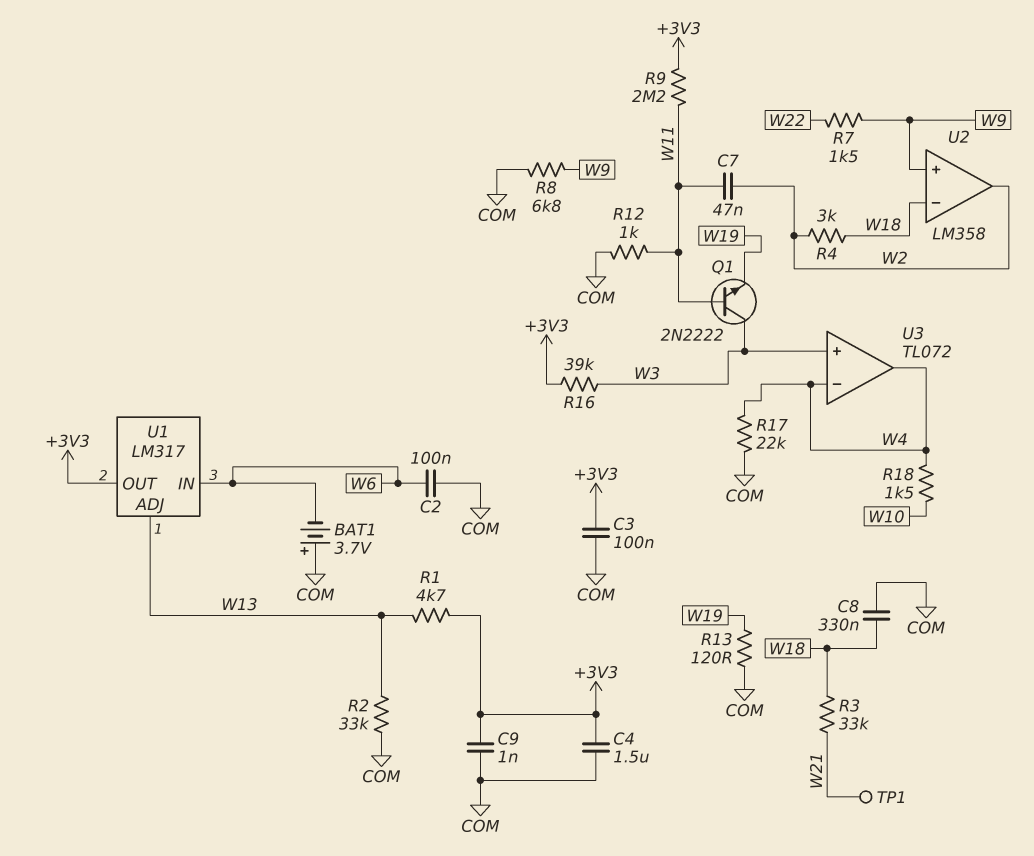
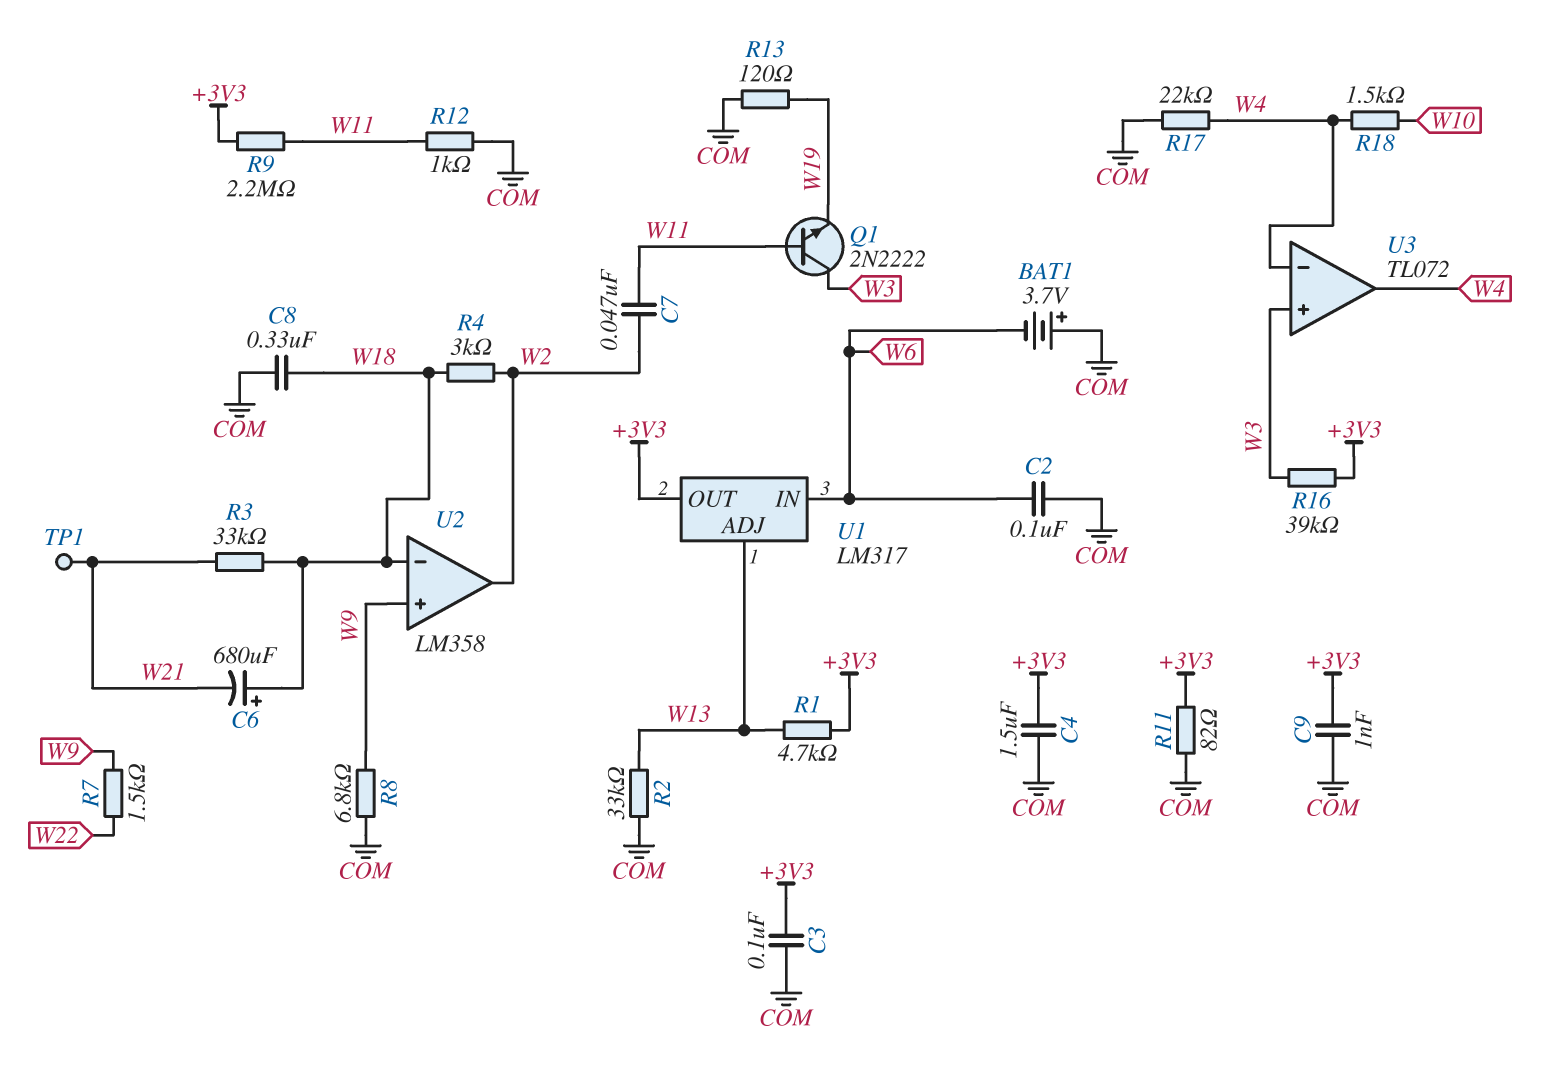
C6: none -> 680uF (plus W18, minus W21)
R11: none -> 82 (+3V3, COM)

